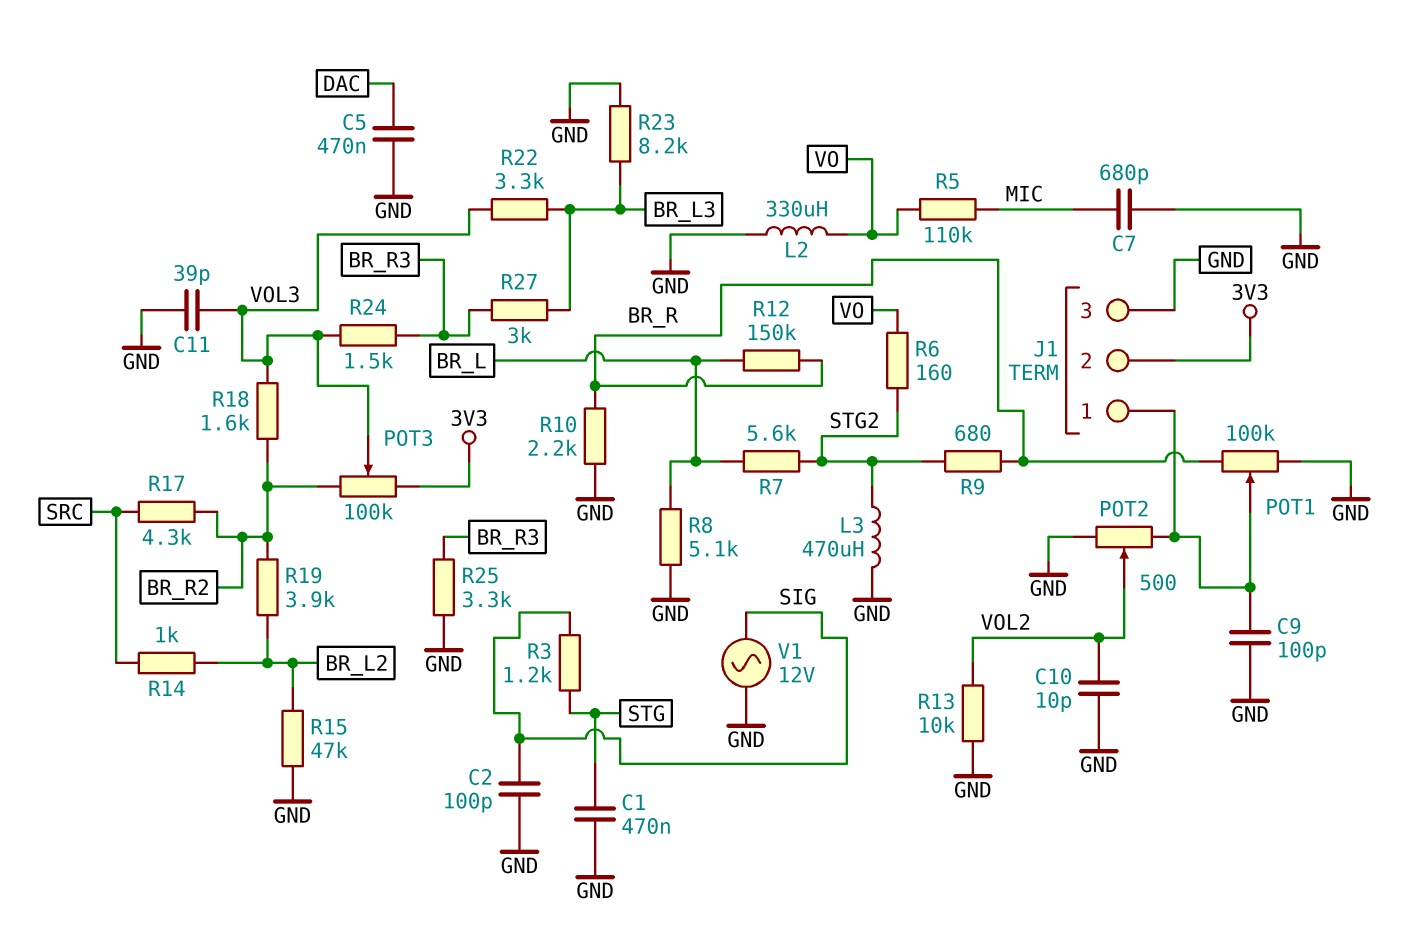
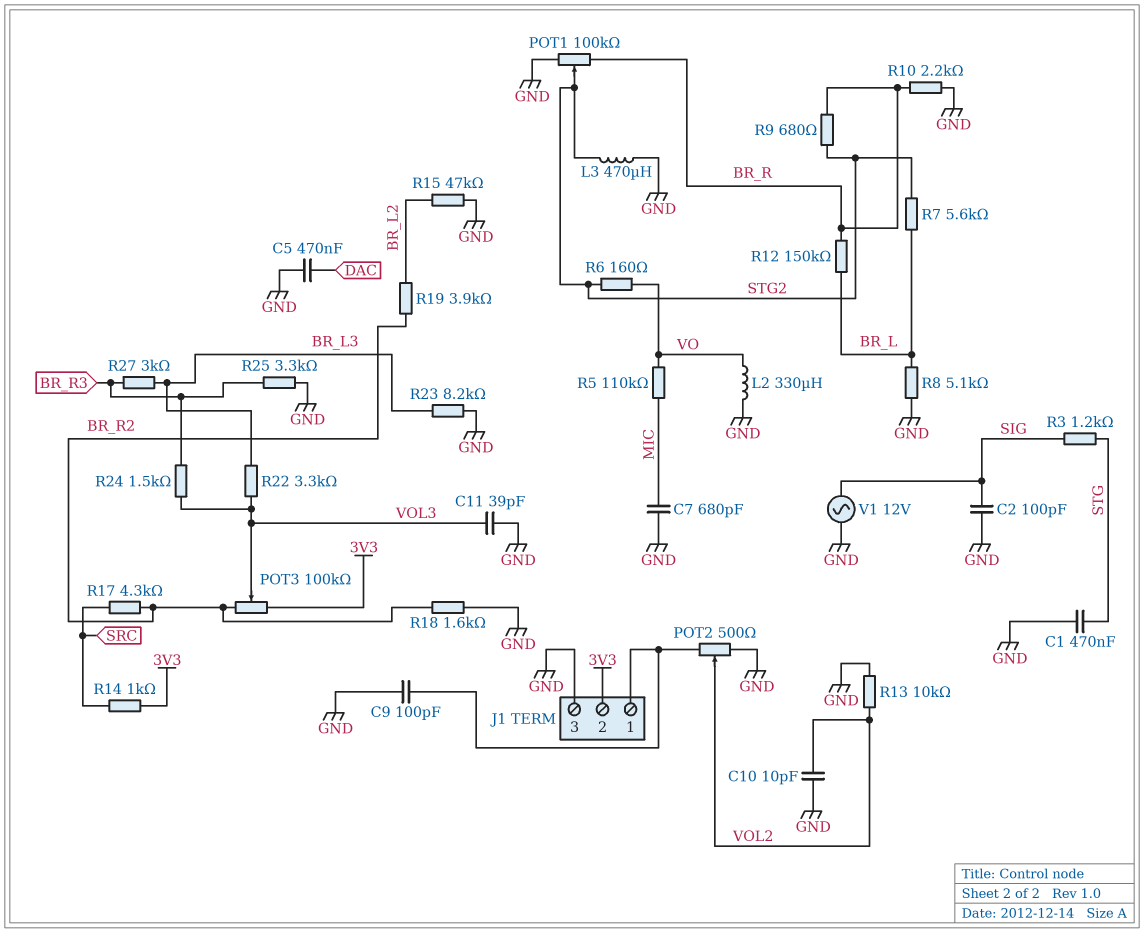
POT1: 100k (BR_R, GND, wiper J1/1) -> 100k (BR_R, GND, wiper STG2)
R14: 1k (BR_L2, SRC) -> 1k (3V3, SRC)
R18: 1.6k (BR_R2, VOL3) -> 1.6k (BR_R2, GND)

